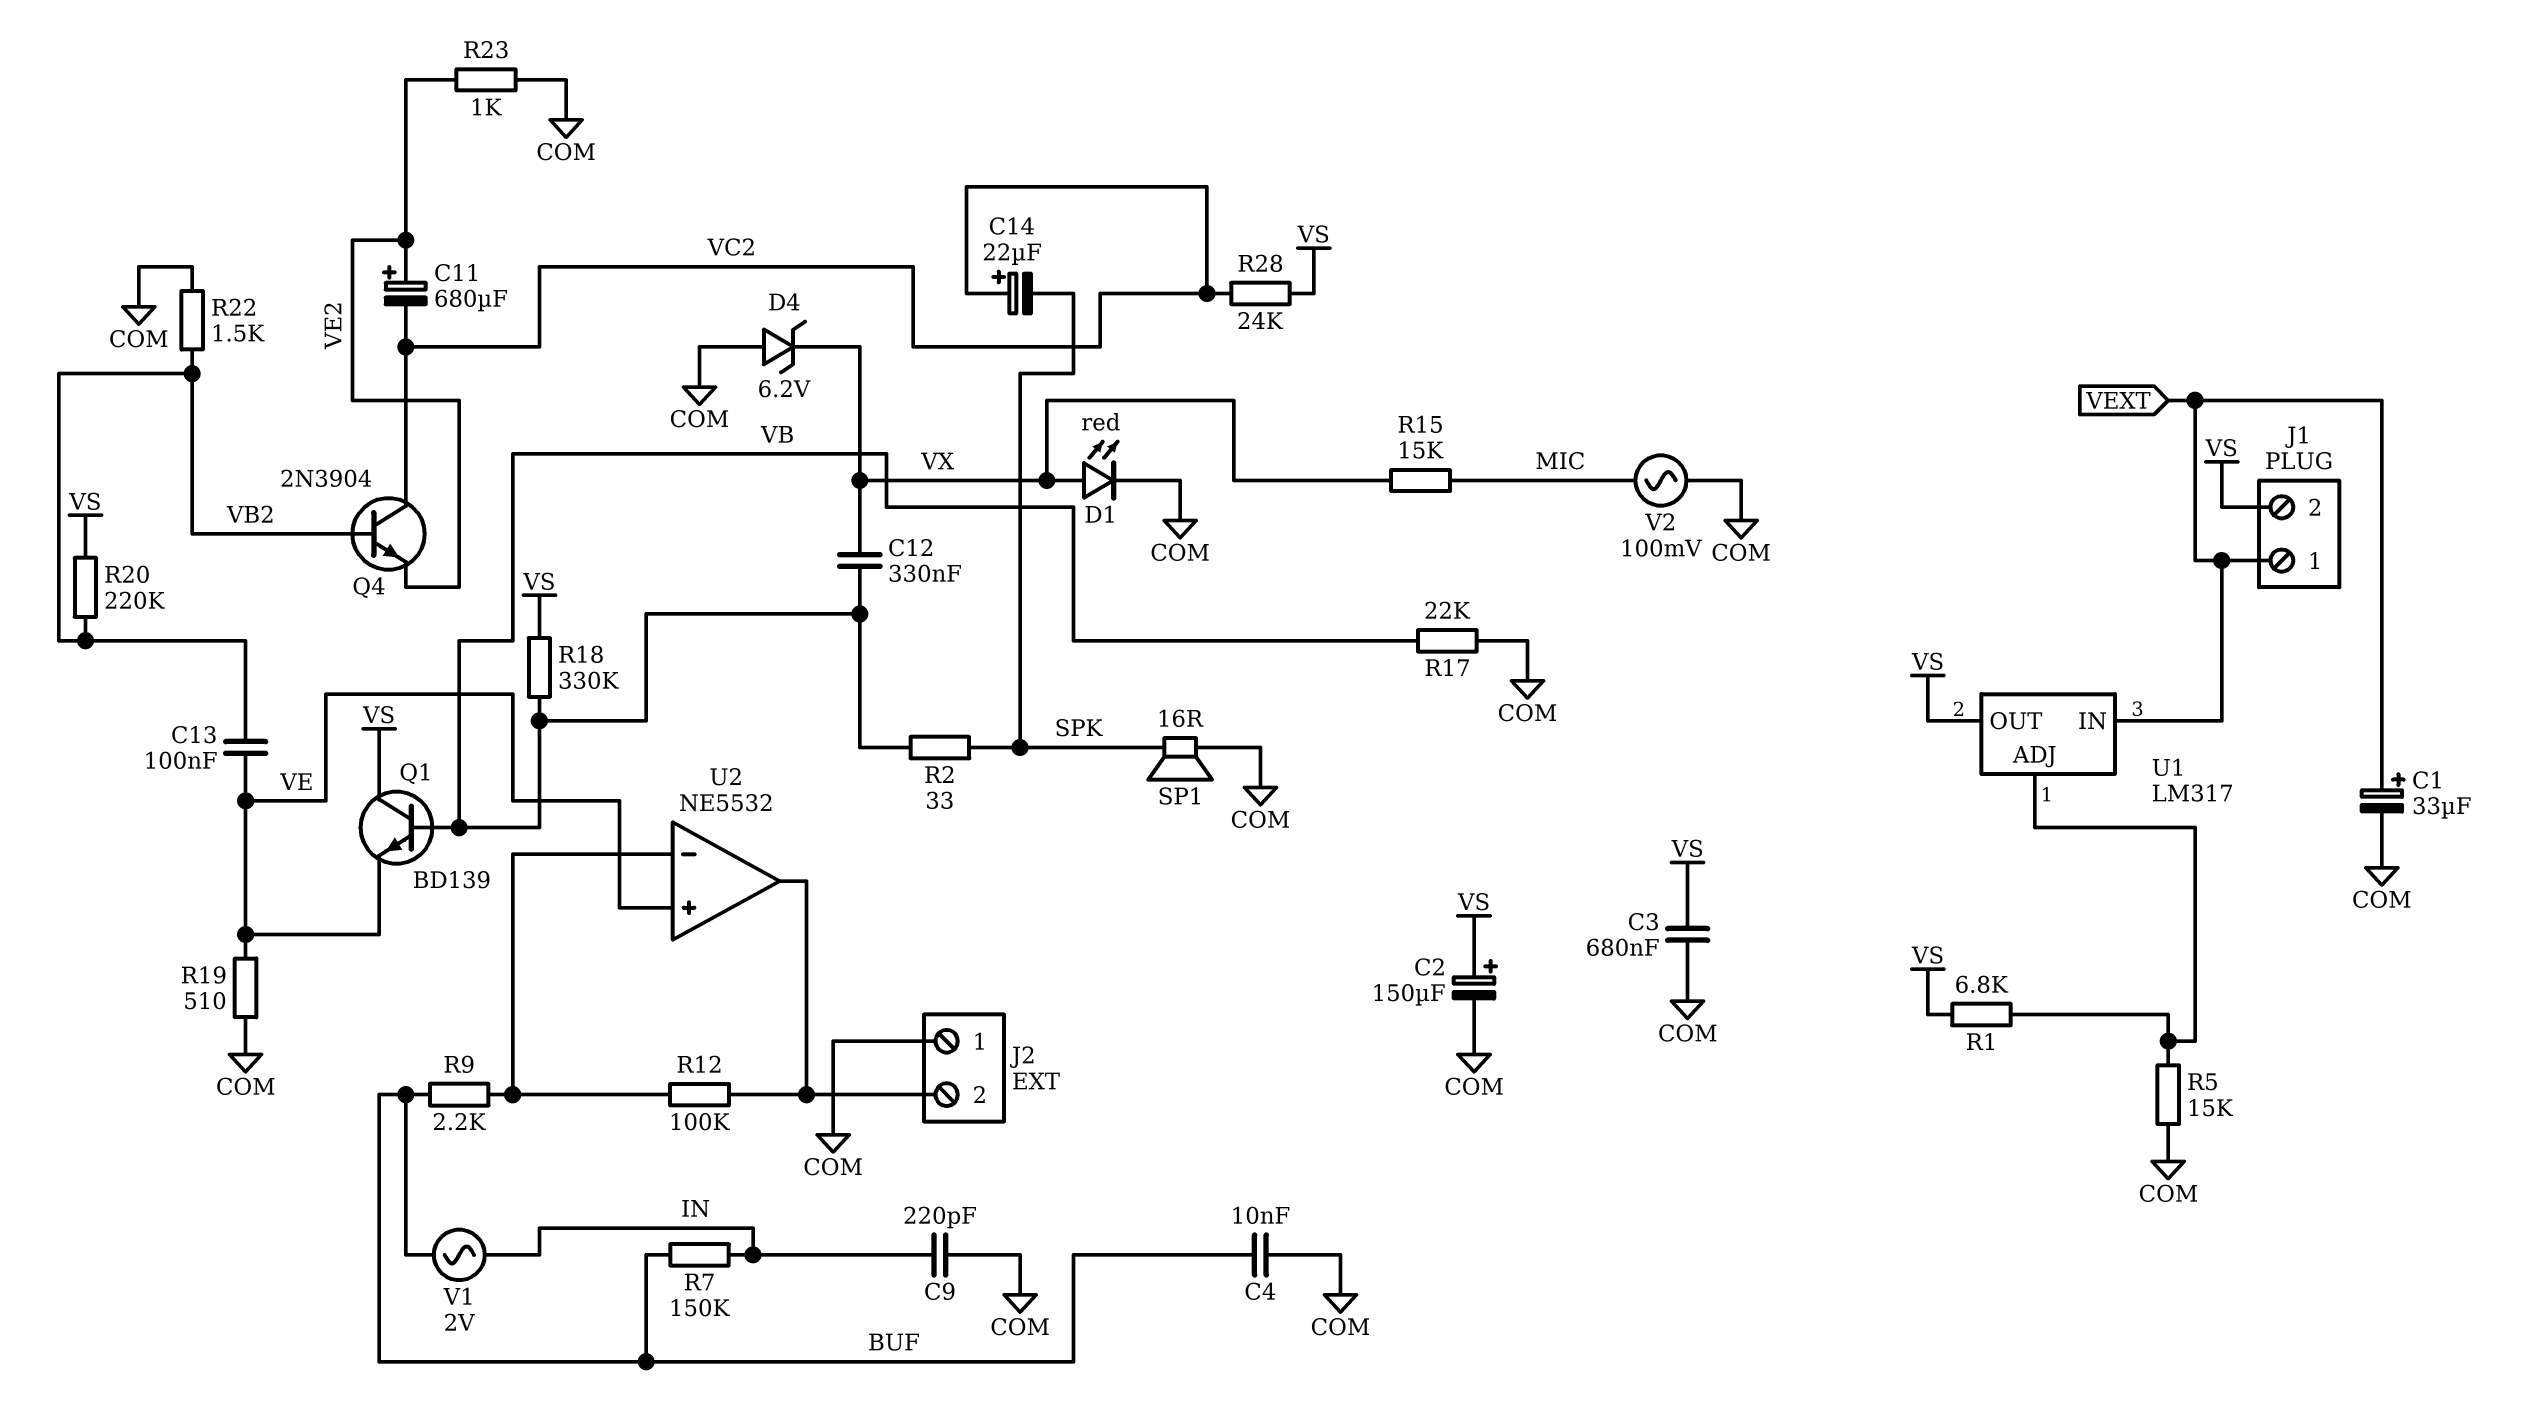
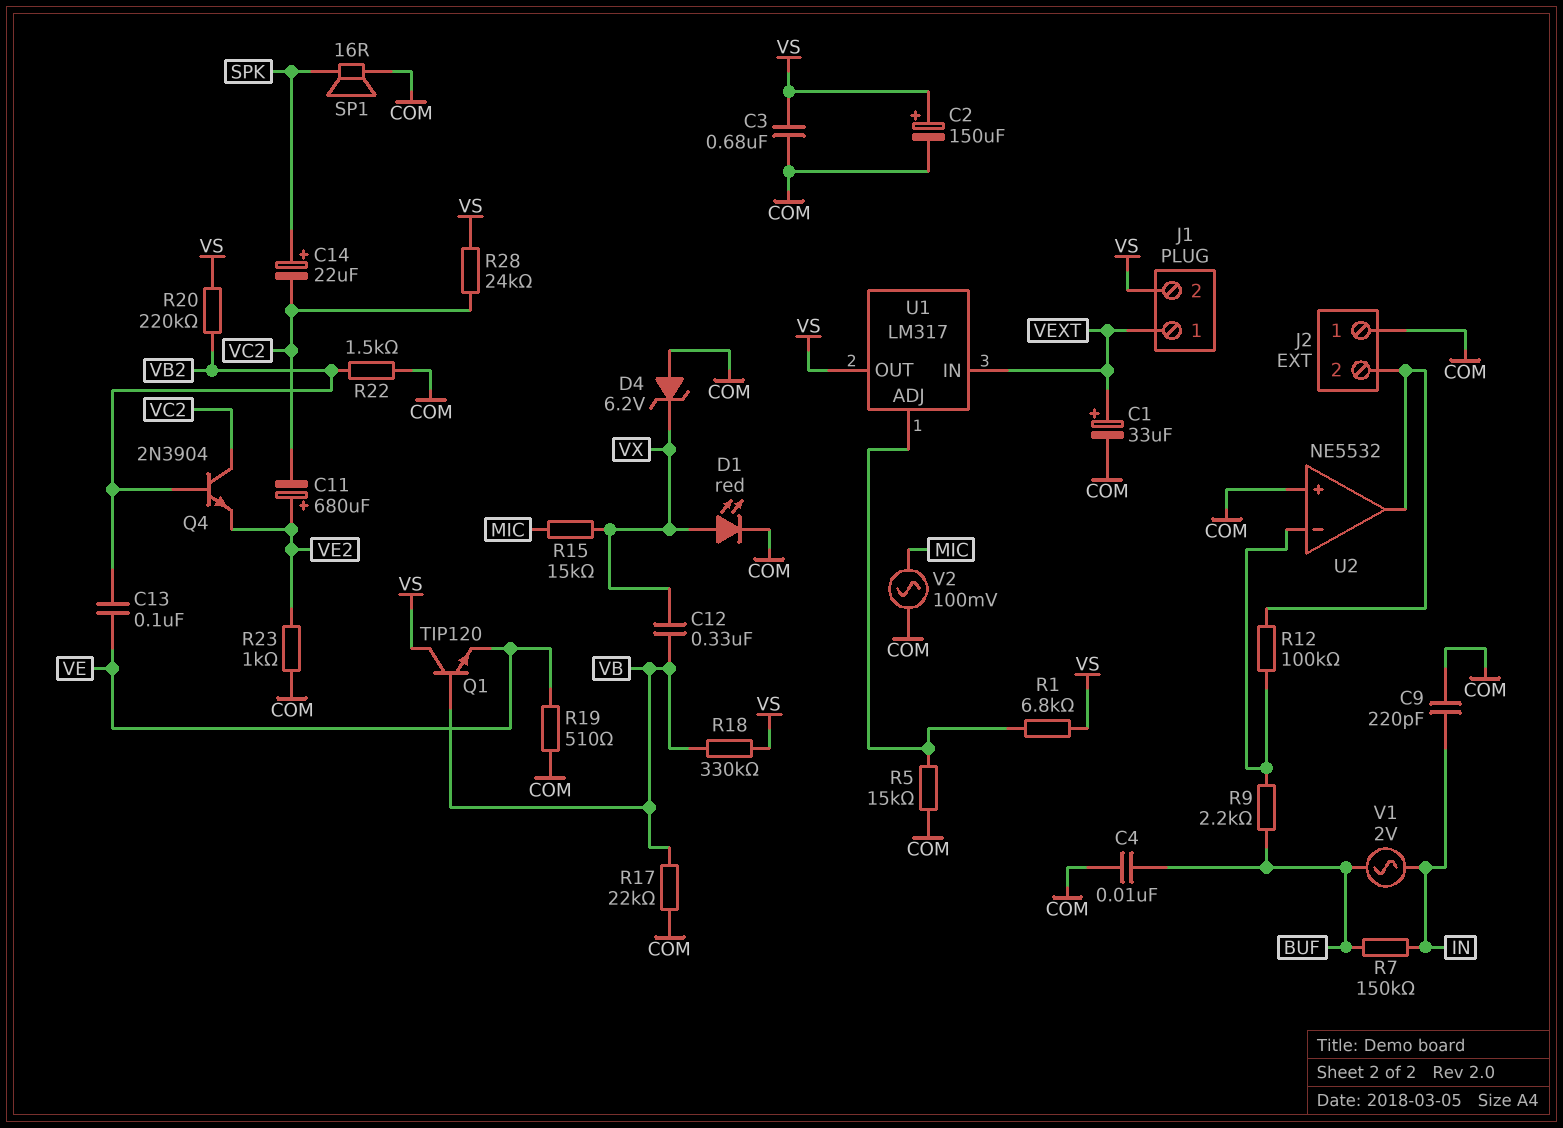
C14: 22uF (plus VC2, minus SPK) -> 22uF (plus SPK, minus VC2)
Q1: NPN BD139 (B VB, C VS, E VE) -> NPN TIP120 (B VB, C VS, E VE)
R2: 33 (SPK, VB) -> none
U2 pin in+: VE -> COM

